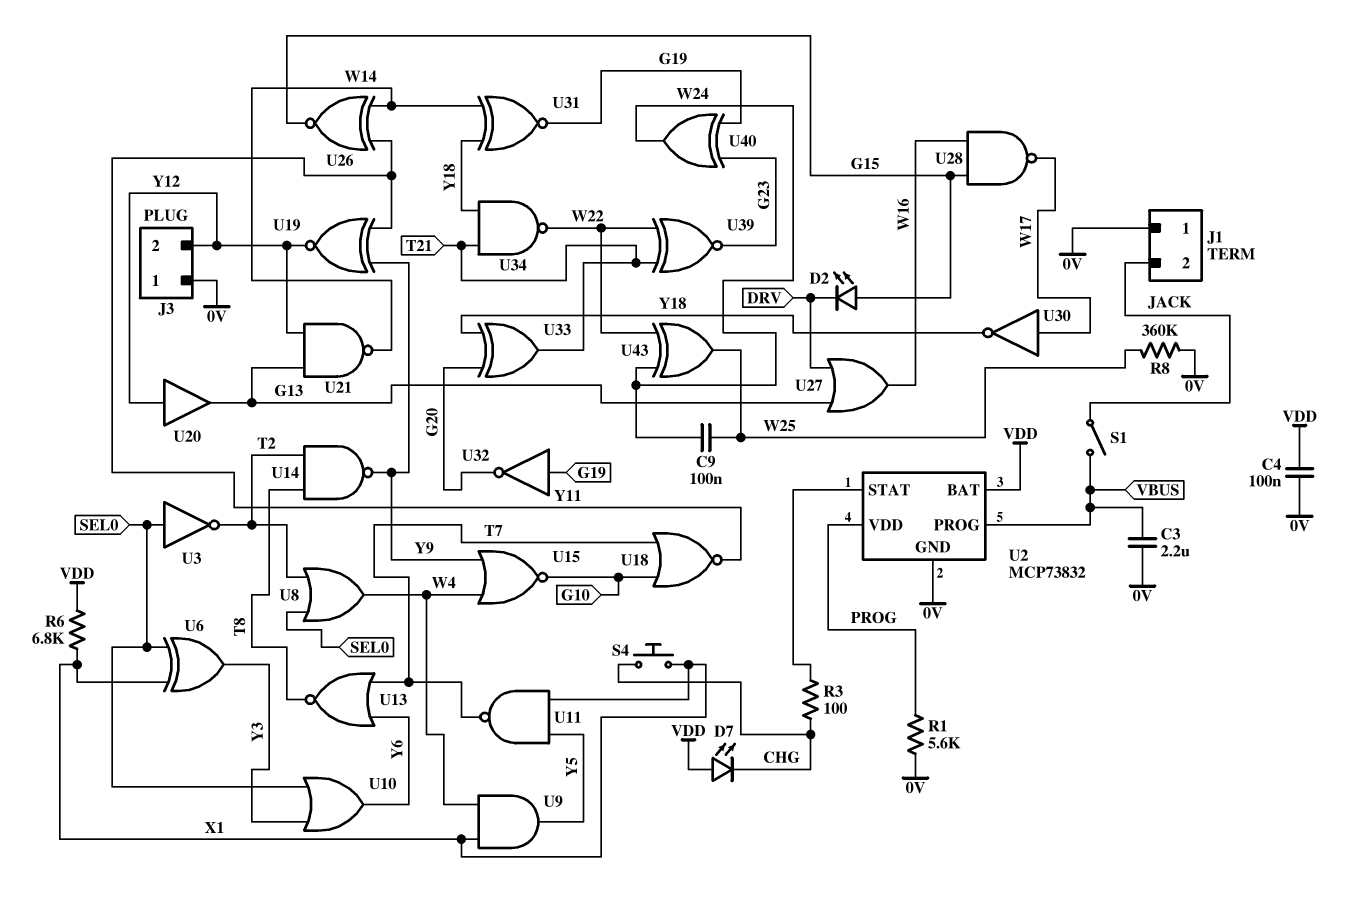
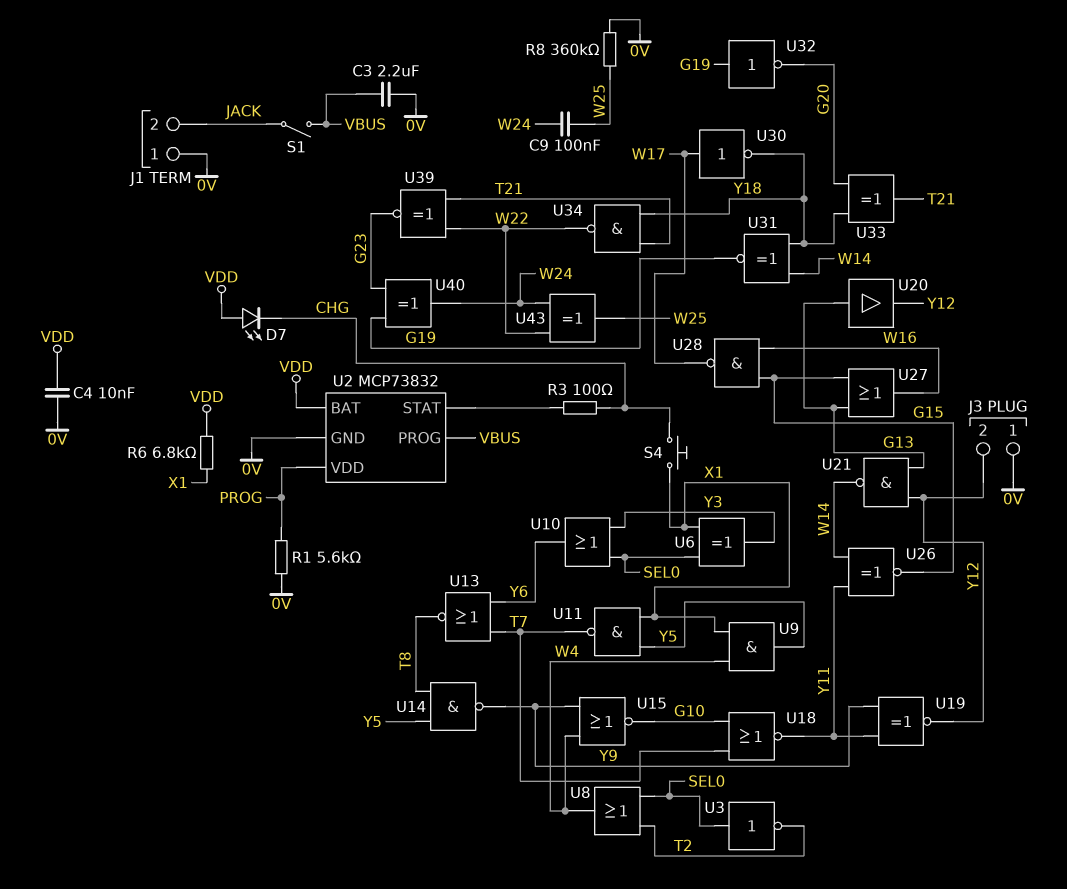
C4: 100nF (0V, VDD) -> 10nF (0V, VDD)
D2: LED (A G15, K DRV) -> none
U14: NAND (in T2, in T8, out Y9) -> NAND (in T8, in Y5, out Y9)
U20: buffer (in Y12, out G13) -> buffer (in G13, out Y12)
U27: OR (in DRV, in G13, out W16) -> OR (in G13, in G15, out W16)

